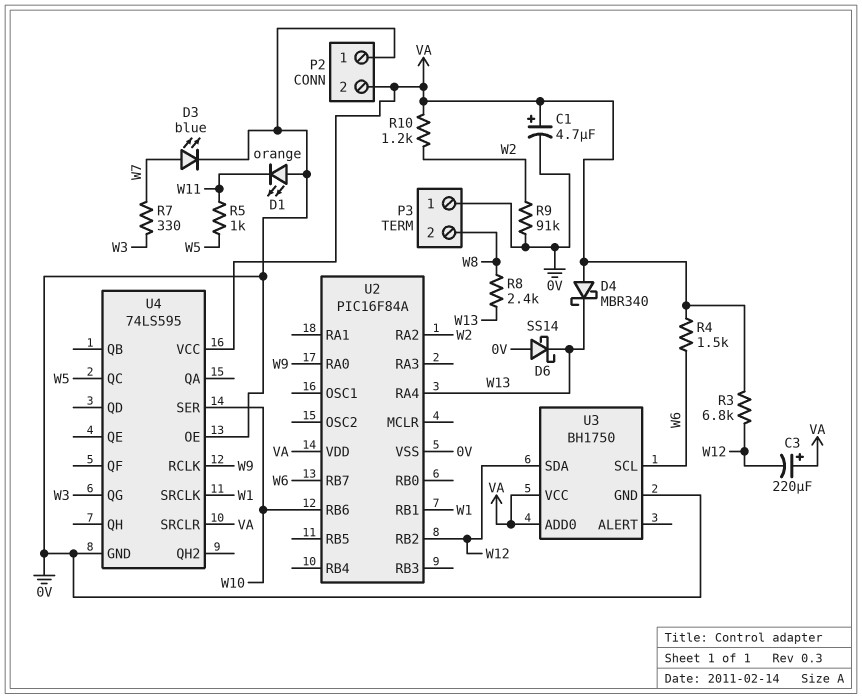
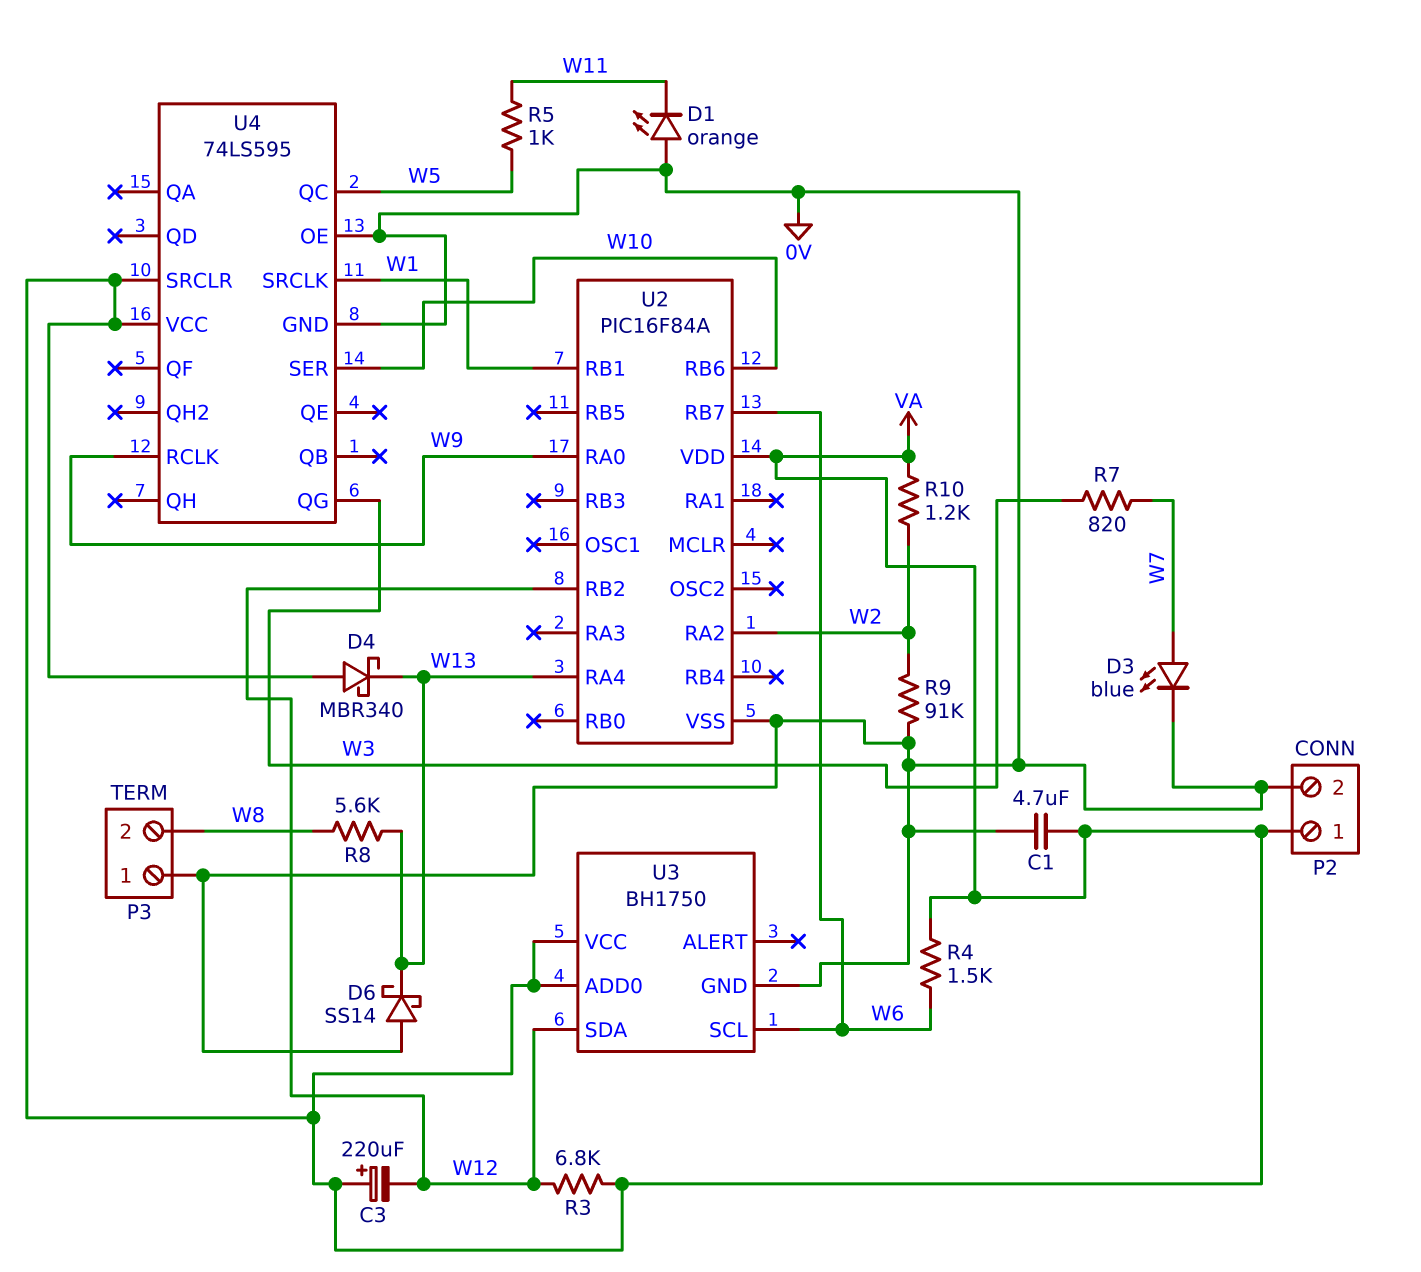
C1: 4.7uF (plus VA, minus 0V) -> 4.7uF (0V, VA)
P2 pin 1: 0V -> VA
P2 pin 2: VA -> 0V
R7: 330 (W3, W7) -> 820 (W3, W7)
R8: 2.4k (W8, W13) -> 5.6k (W8, W13)

